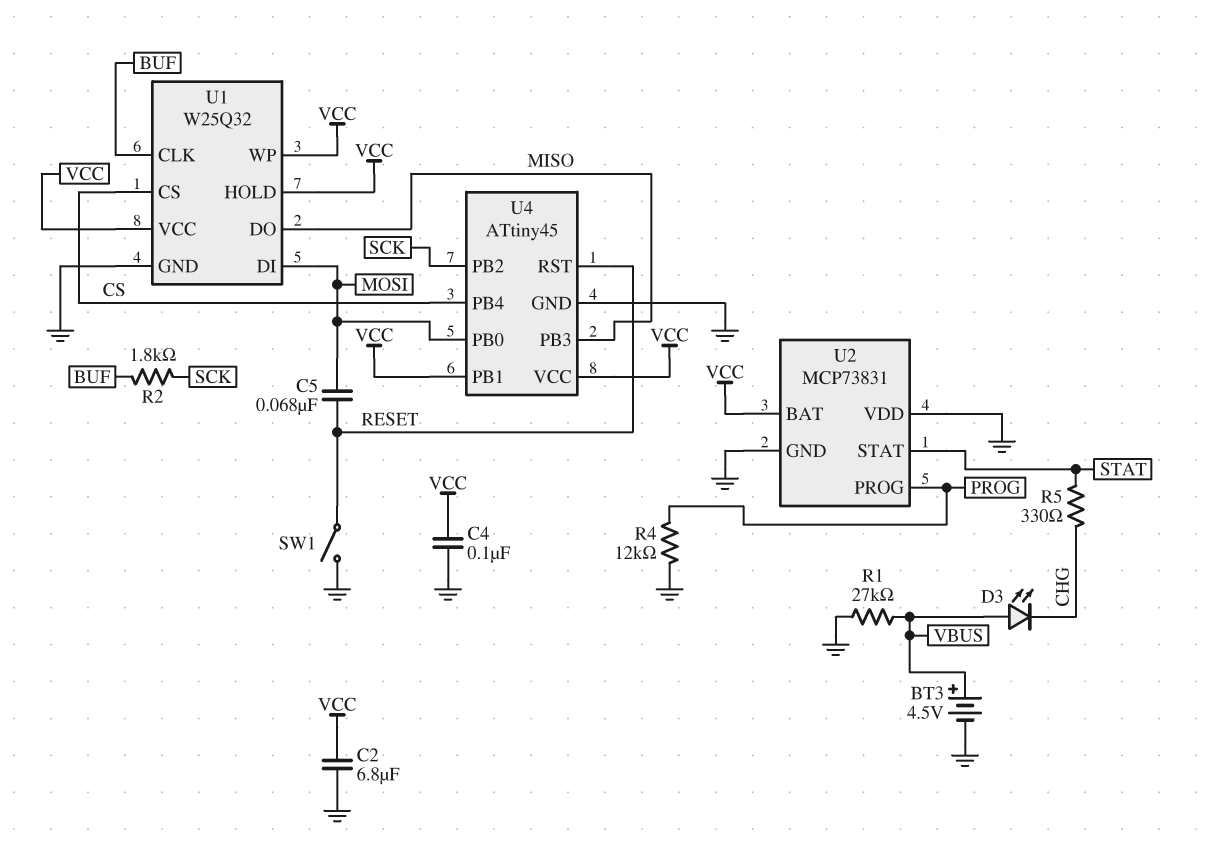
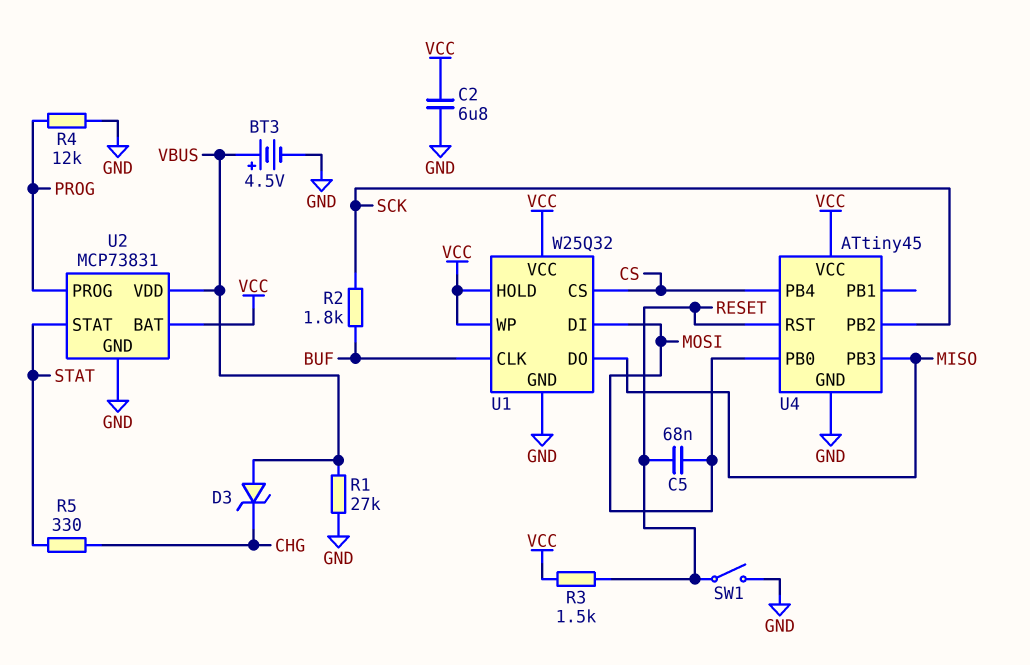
C4: 100nF (GND, VCC) -> none
D3: LED (A VBUS, K CHG) -> zener (A VBUS, K CHG)
R3: none -> 1.5k (RESET, VCC)
U2 pin VDD: GND -> VBUS
U4 pin PB1: VCC -> none

